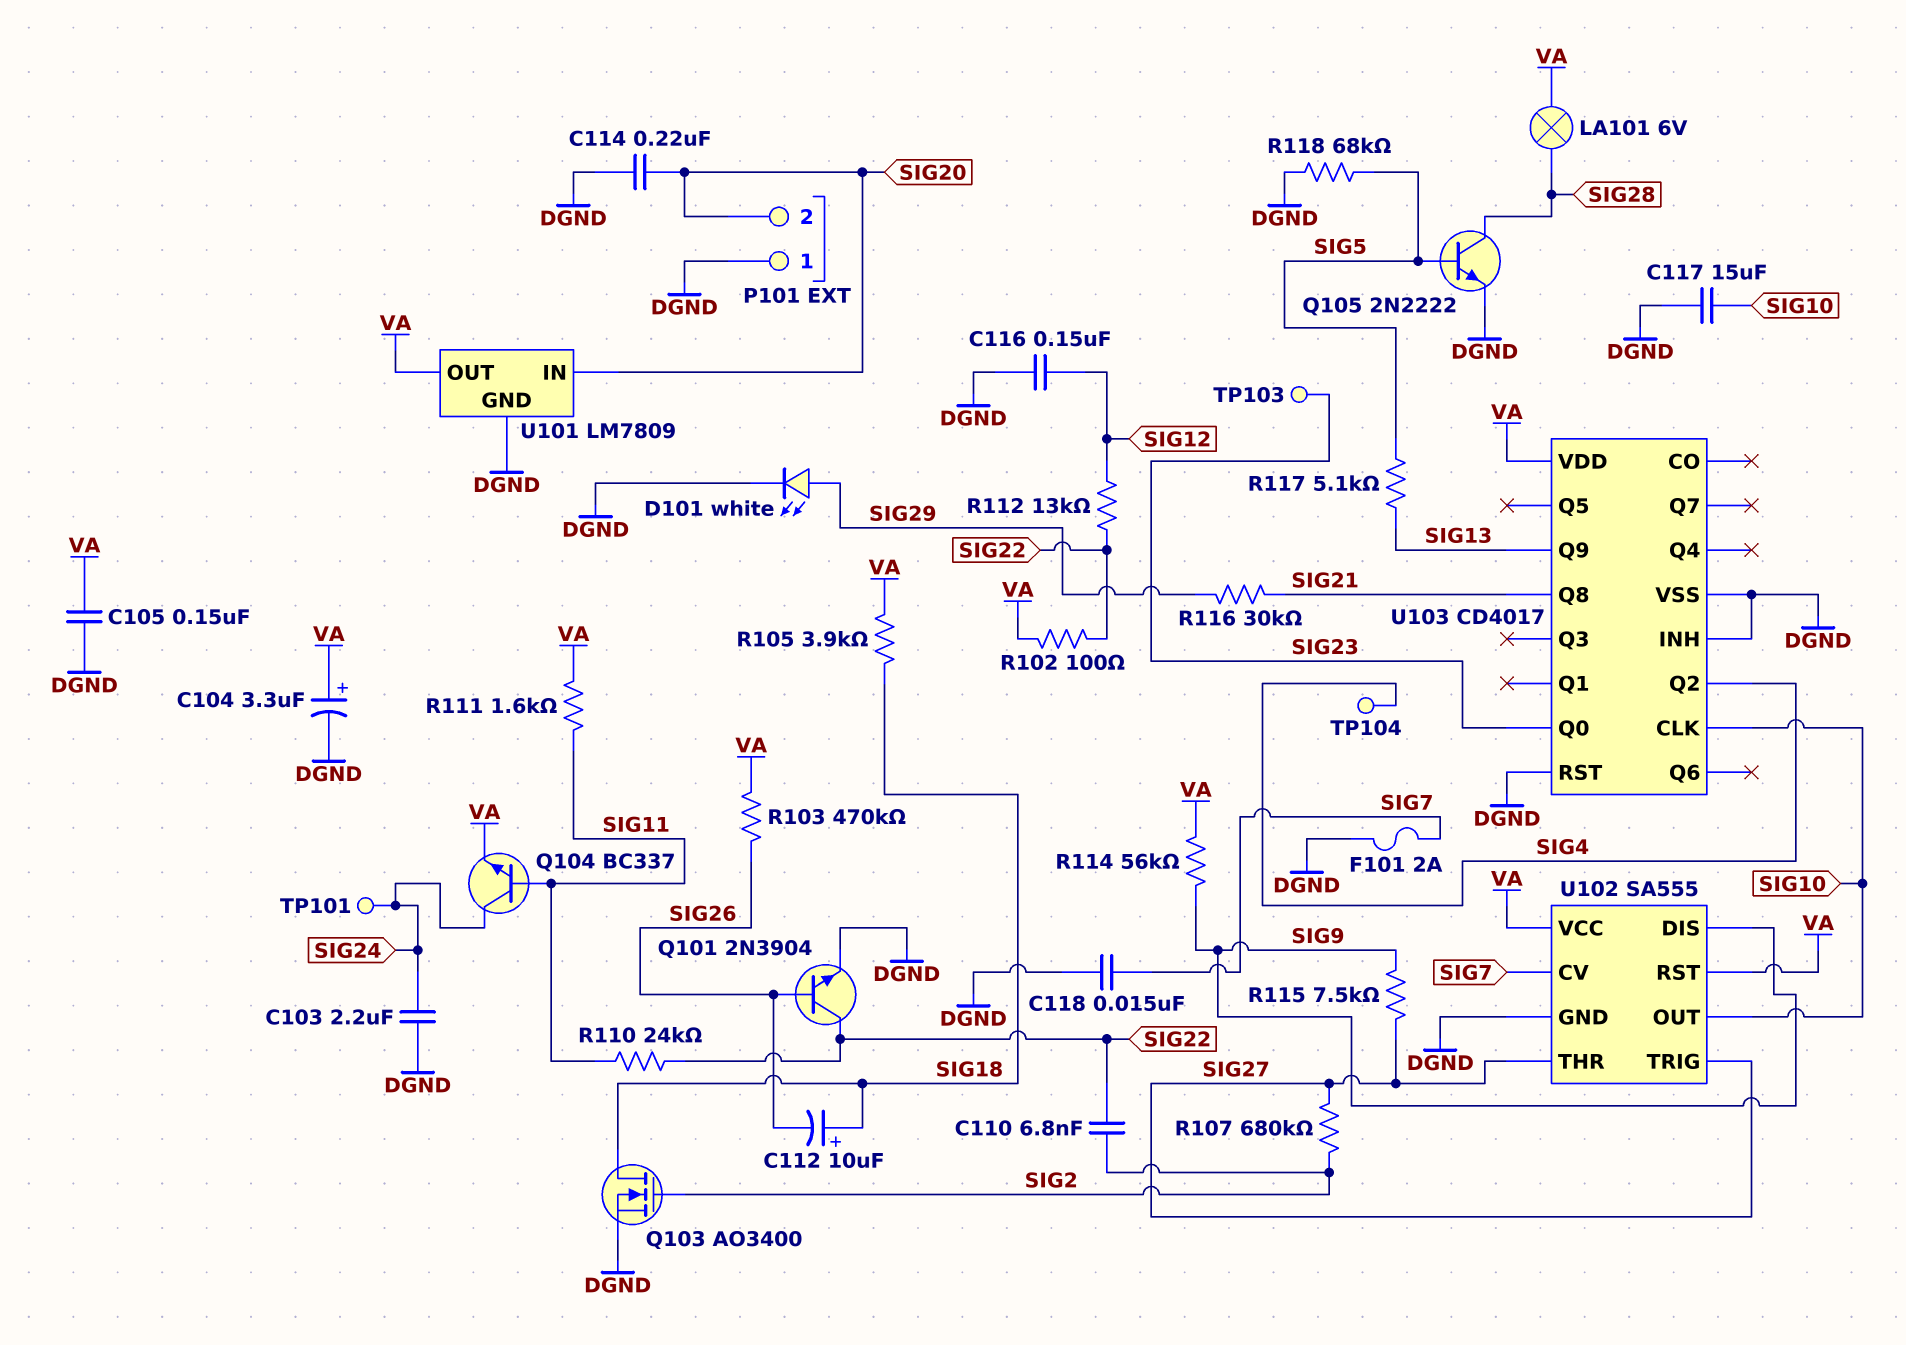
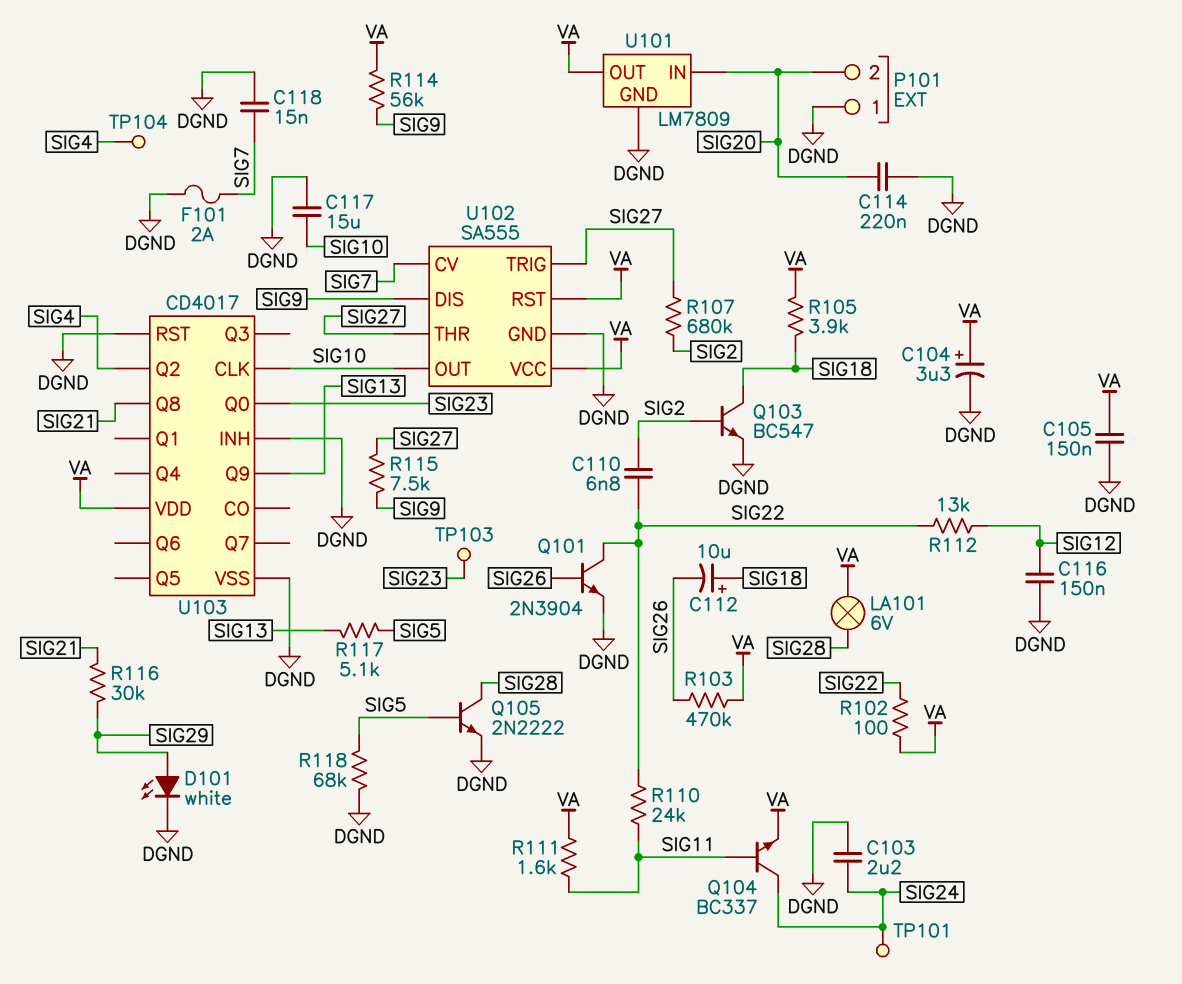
Q103: NMOS AO3400 (G SIG2, D SIG18, S DGND) -> NPN BC547 (B SIG2, C SIG18, E DGND)

